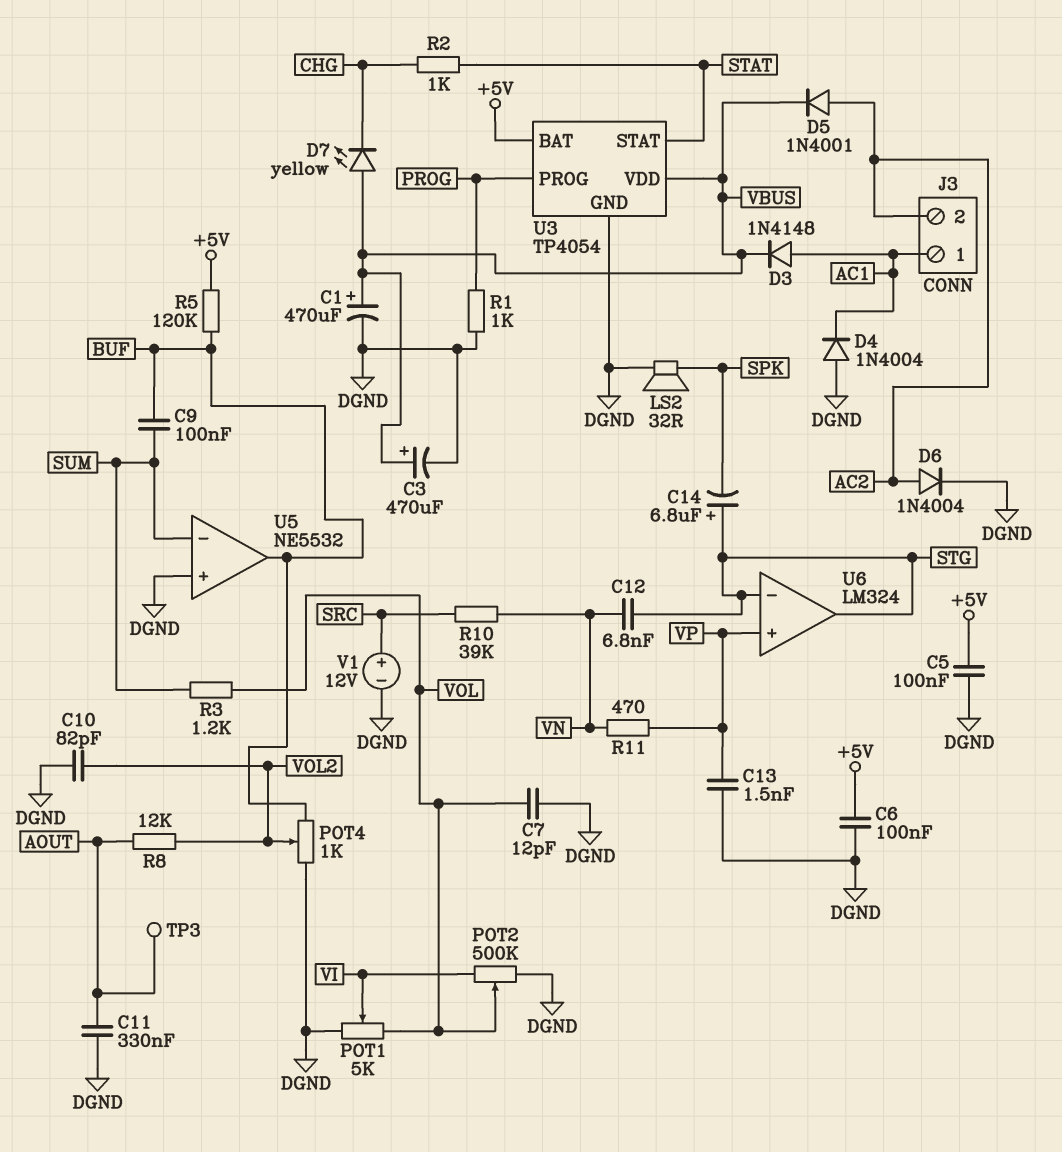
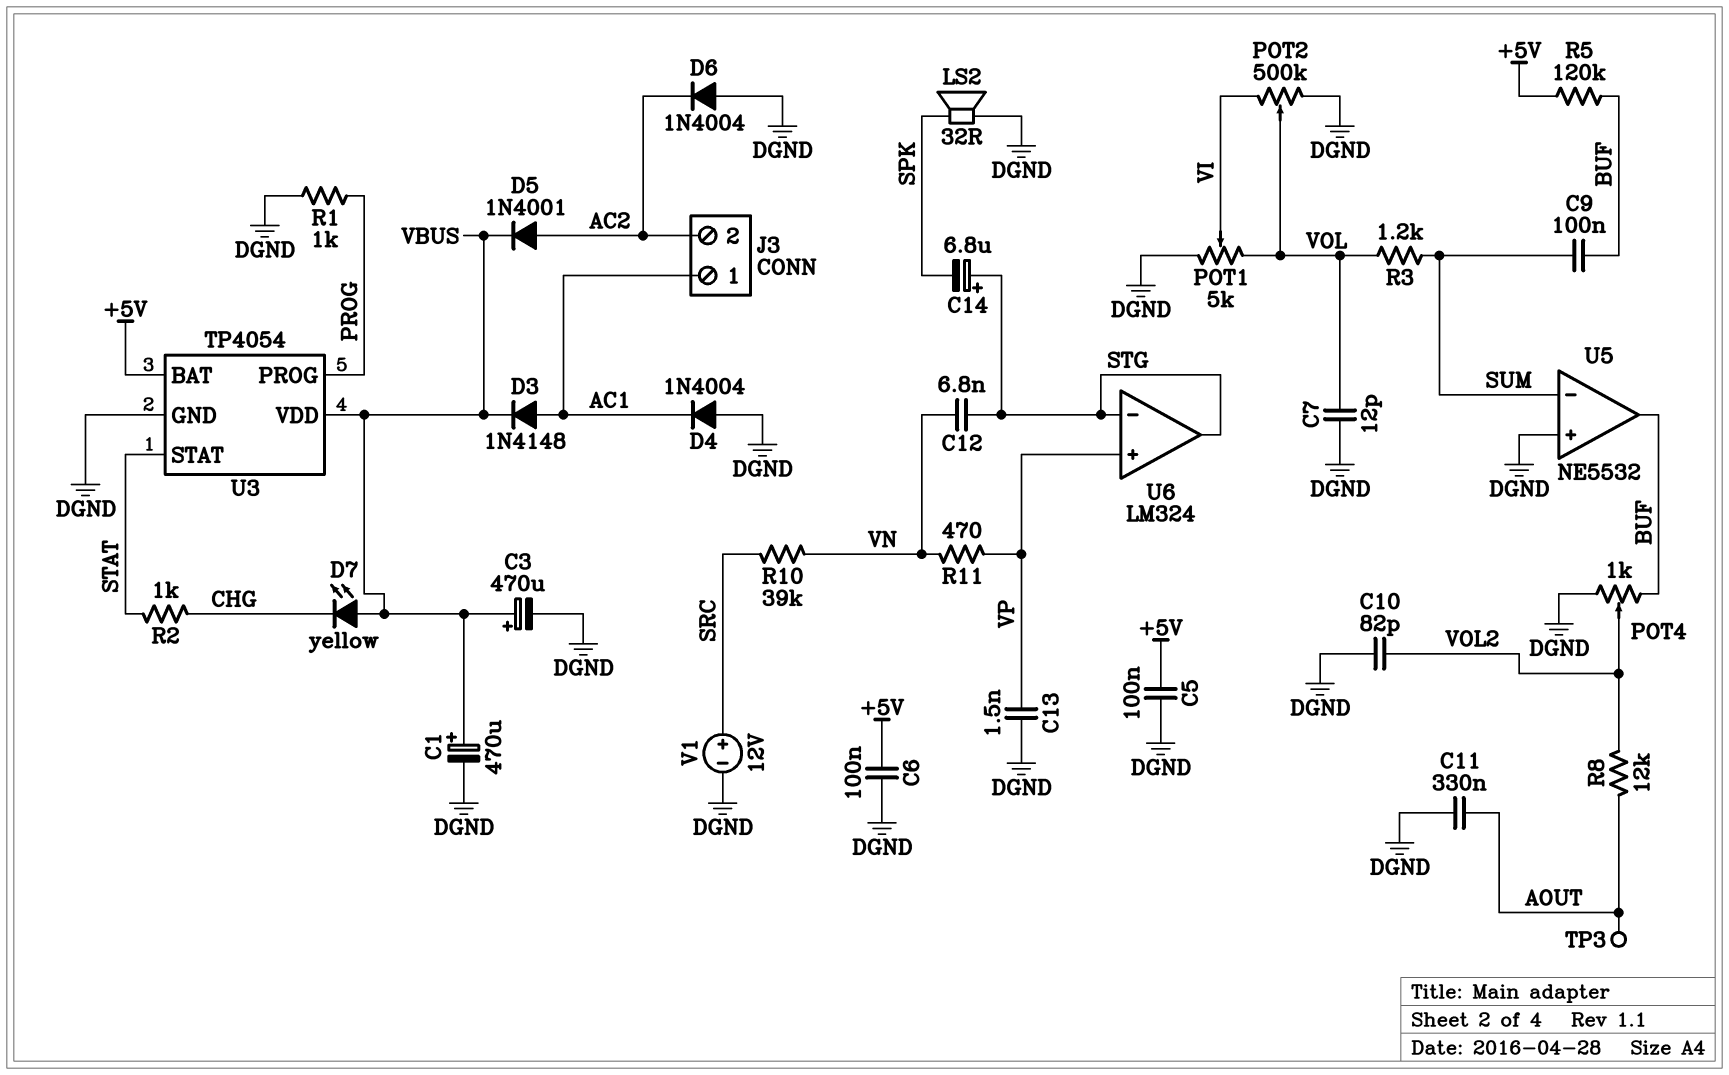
D6: diode 1N4004 (A AC2, K DGND) -> diode 1N4004 (A DGND, K AC2)

